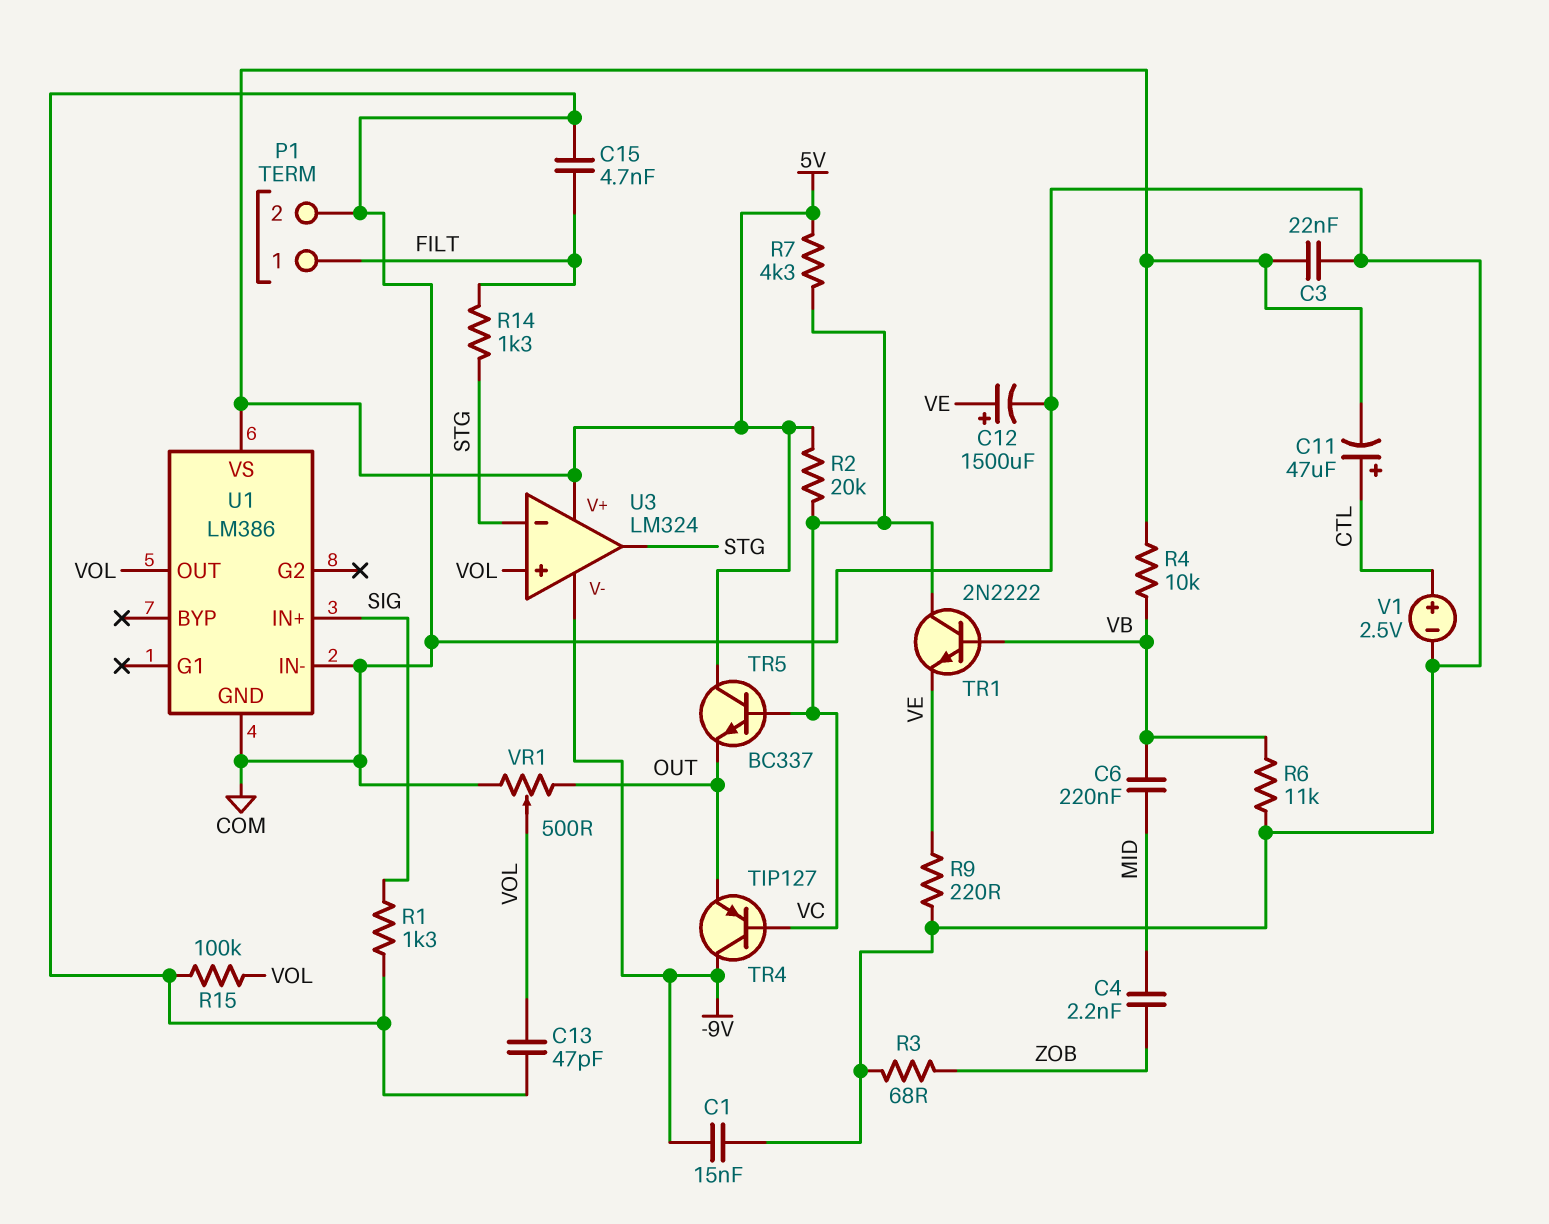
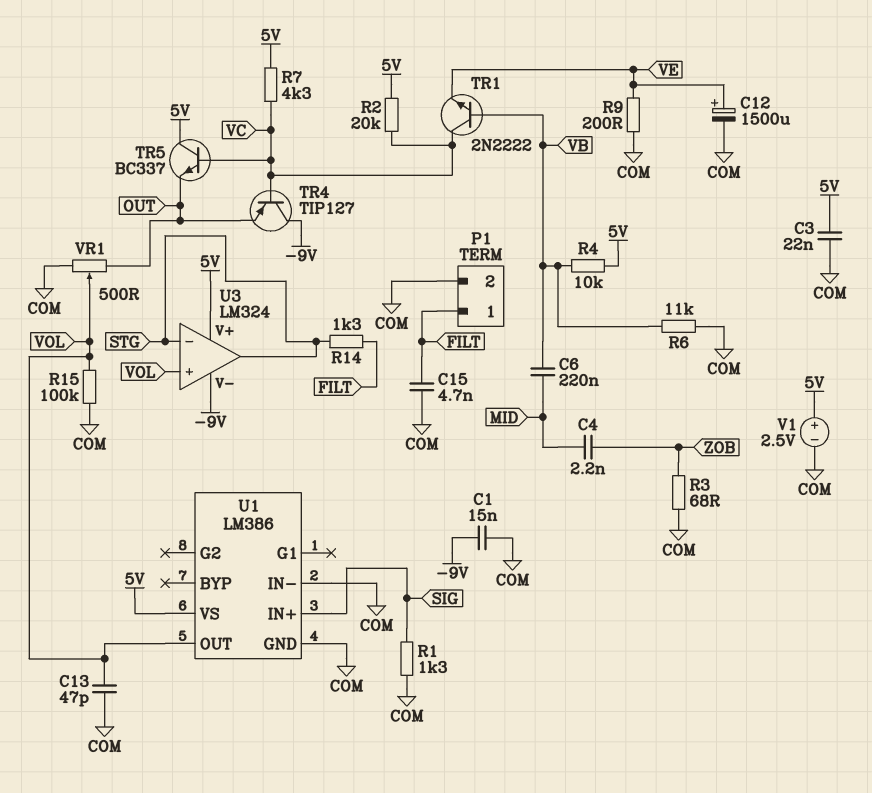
C11: 47uF (plus CTL, minus 5V) -> none
R9: 220 (COM, VE) -> 200 (COM, VE)
V1: 2.5V (plus CTL, minus COM) -> 2.5V (plus 5V, minus COM)

